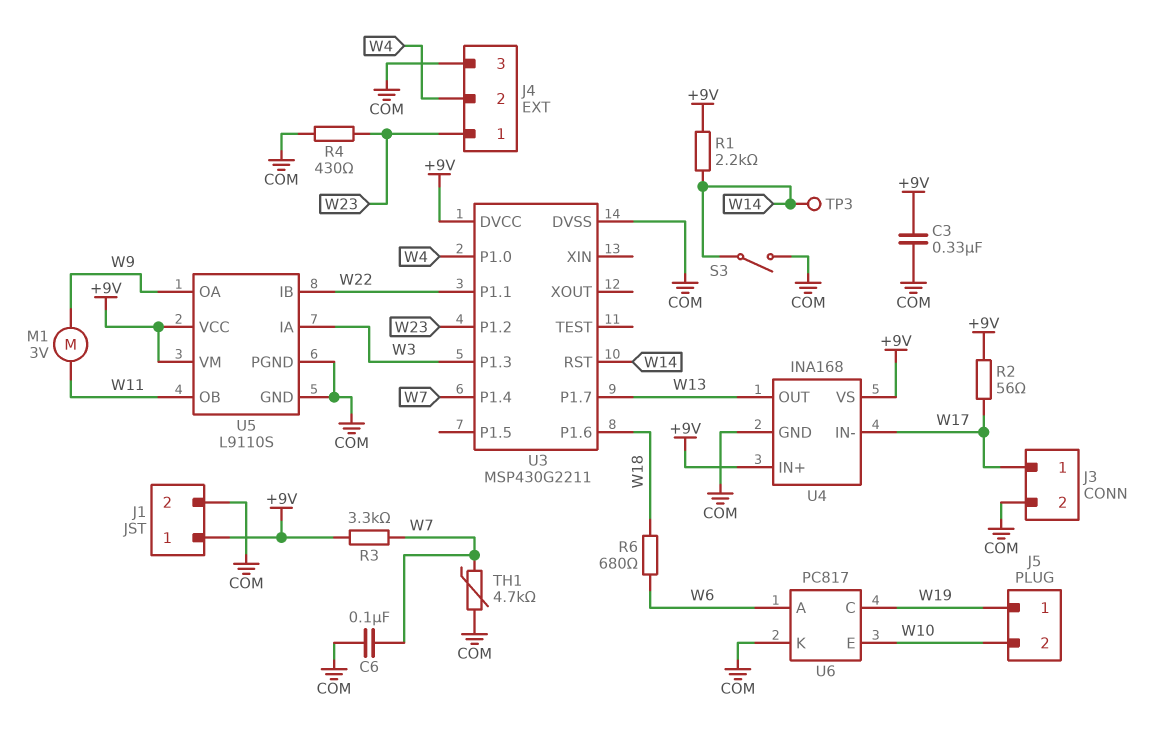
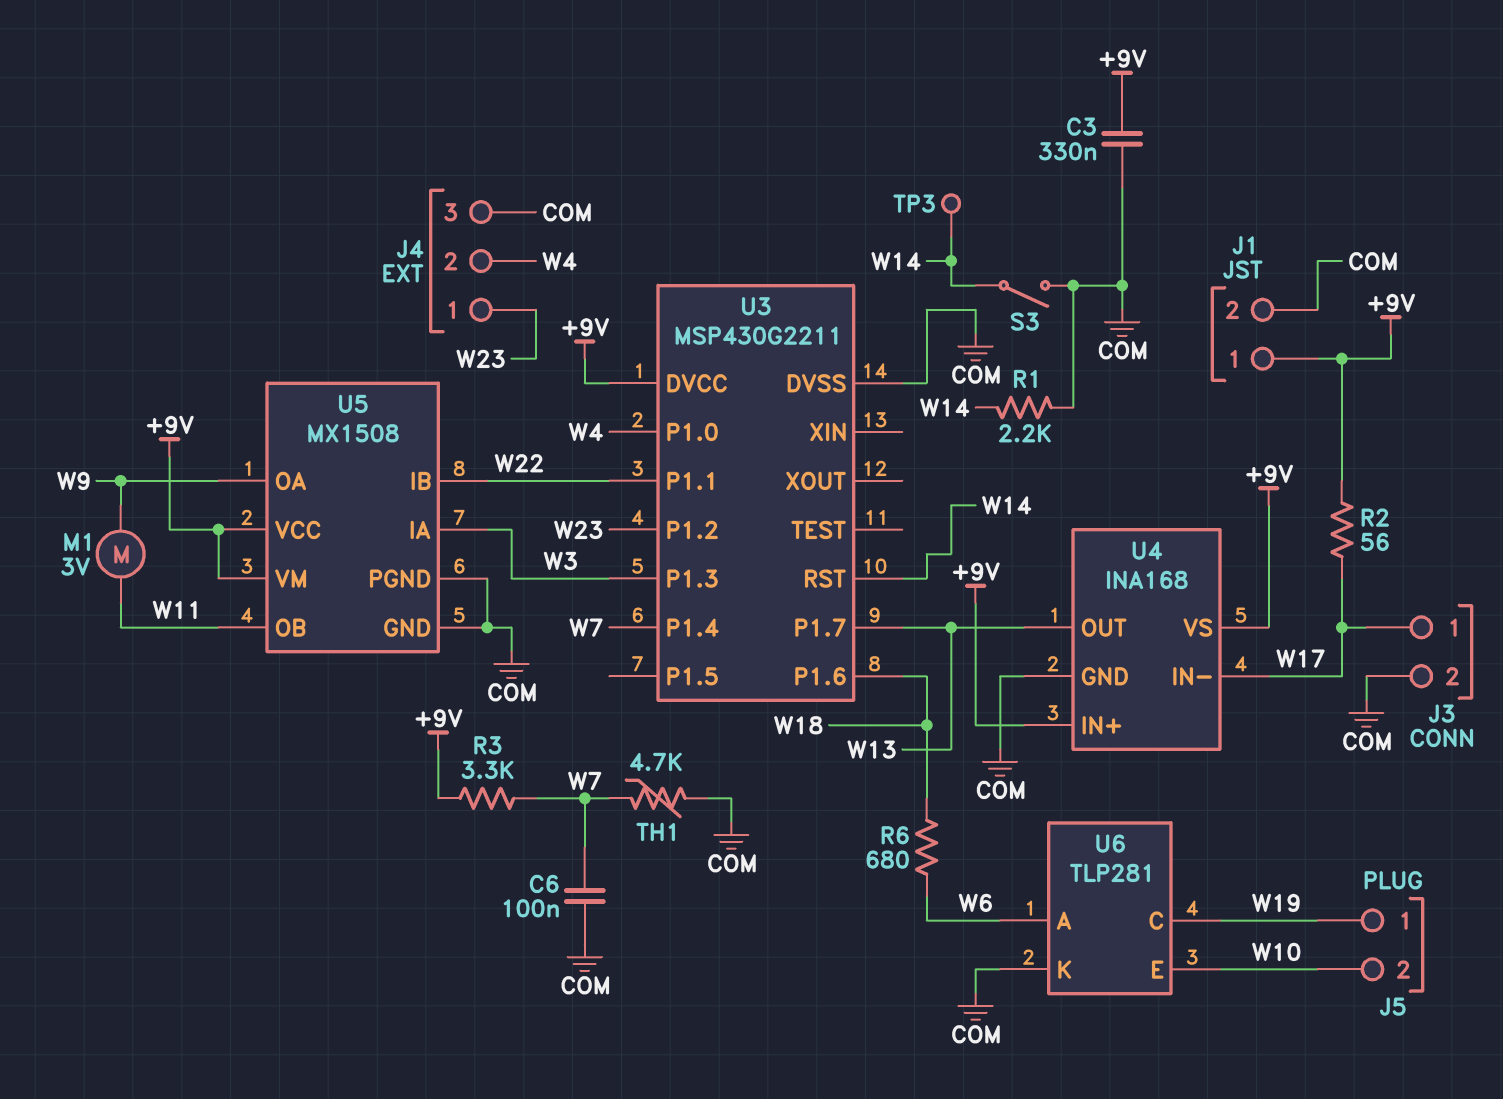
R1: 2.2k (+9V, W14) -> 2.2k (COM, W14)
R4: 430 (COM, W23) -> none
U5: L9110S -> MX1508
U6: PC817 -> TLP281

